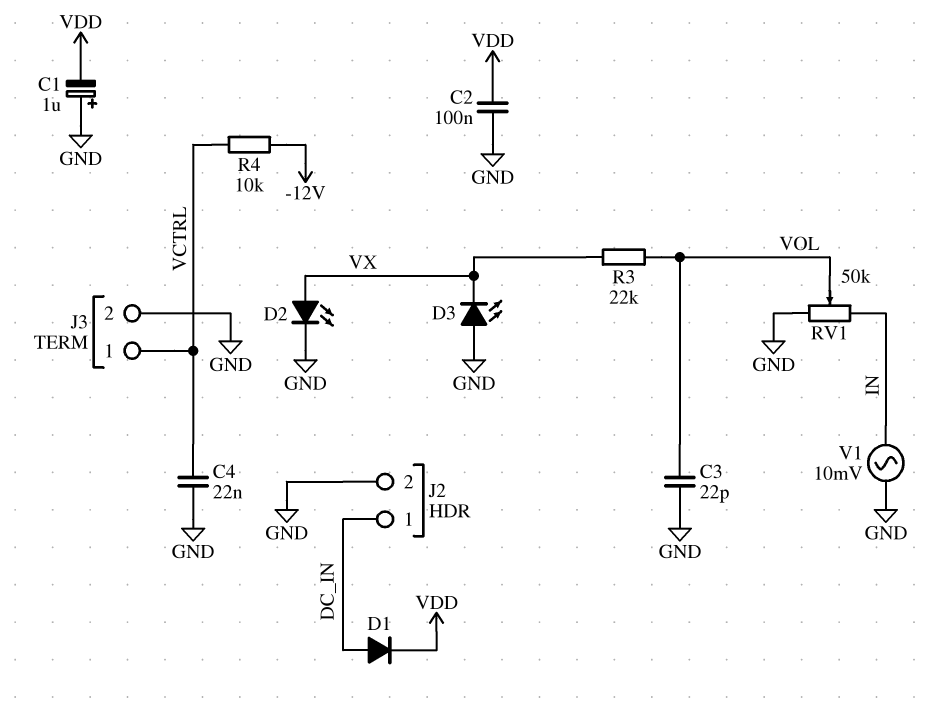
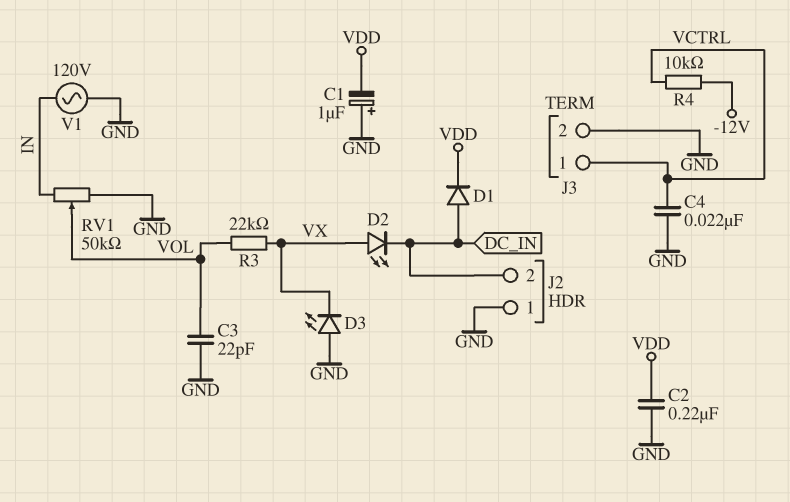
C2: 100nF (GND, VDD) -> 220nF (GND, VDD)
D2: LED (A VX, K GND) -> LED (A VX, K DC_IN)
J2 pin 1: DC_IN -> GND
J2 pin 2: GND -> DC_IN
V1: AC 10mV (GND, IN) -> AC 120V (GND, IN)

